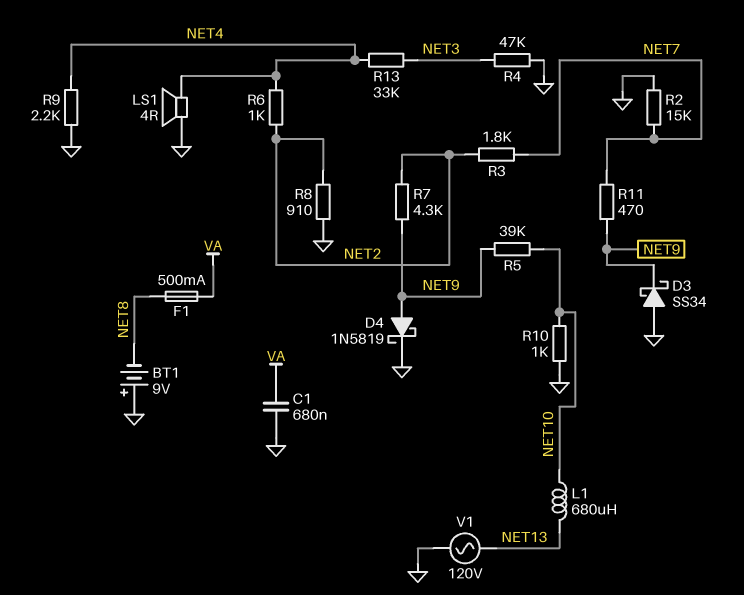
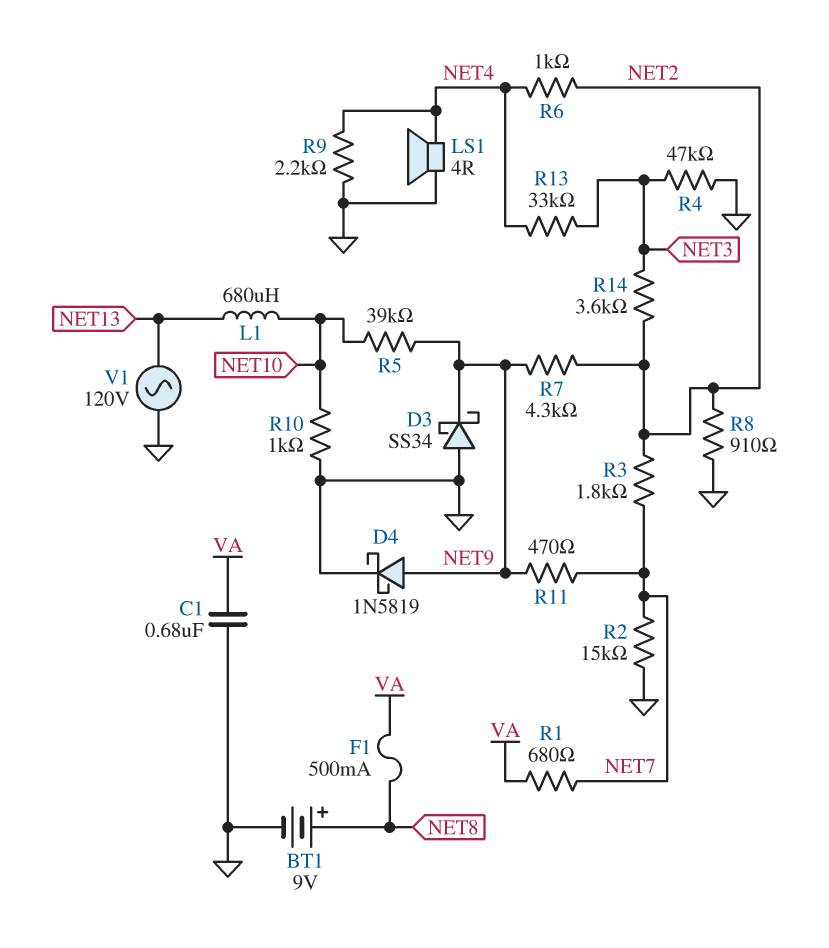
BT1: 9V (plus GND, minus NET8) -> 9V (plus NET8, minus GND)
R1: none -> 680 (NET7, VA)
R14: none -> 3.6k (NET2, NET3)

